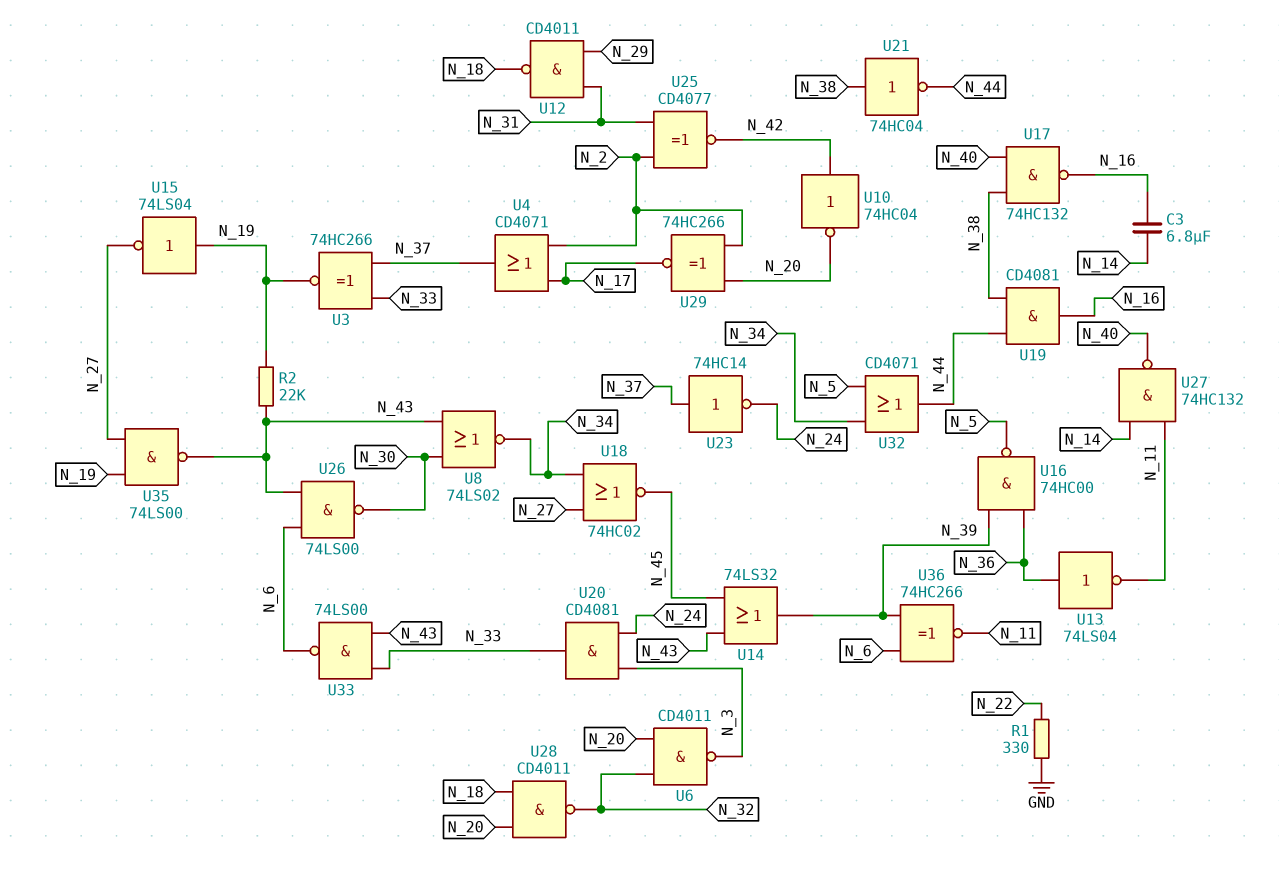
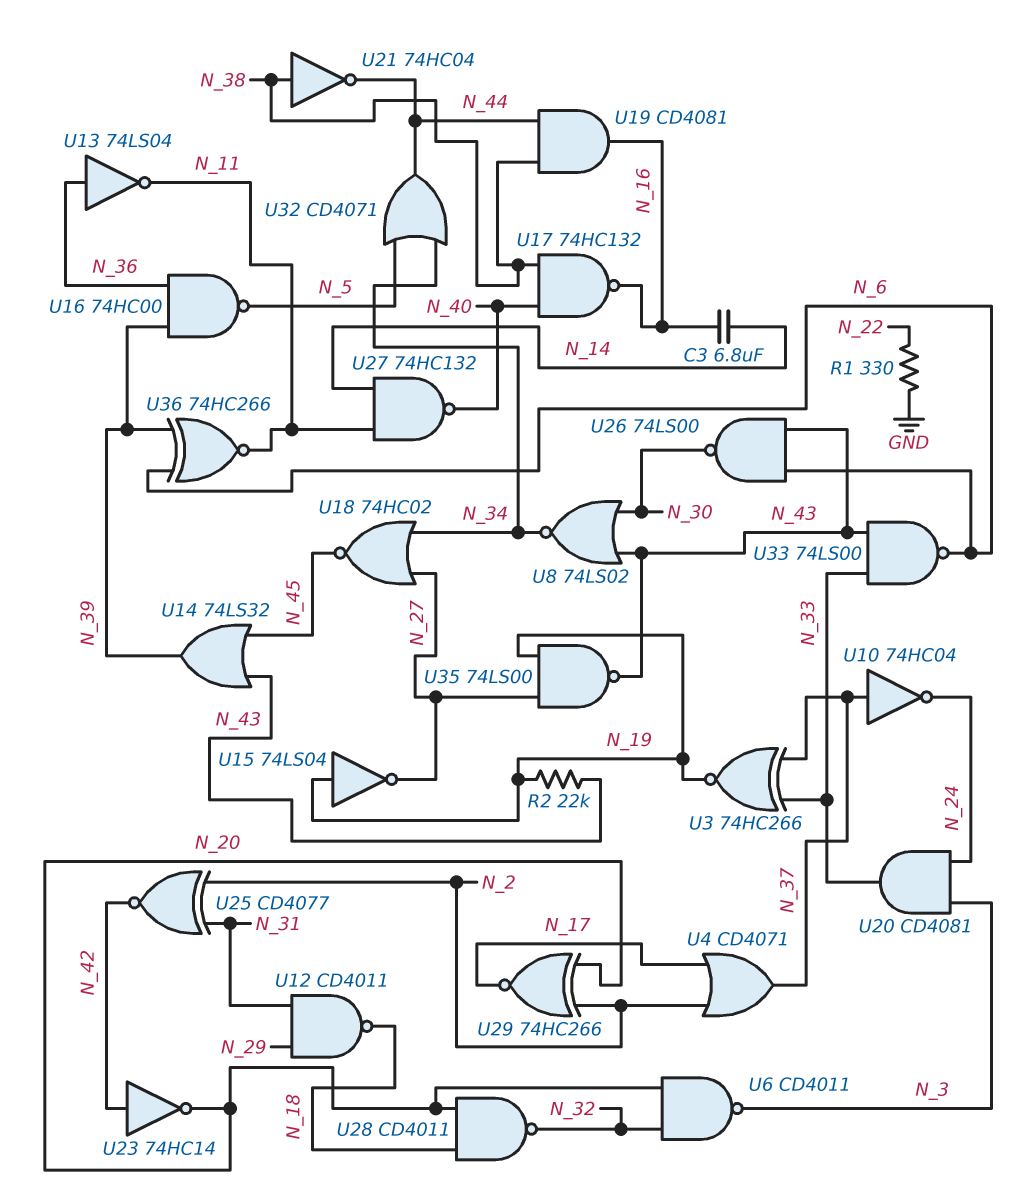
U10: NOT 74HC04 (in N_42, out N_20) -> NOT 74HC04 (in N_37, out N_24)
U23: NOT 74HC14 (in N_37, out N_24) -> NOT 74HC14 (in N_42, out N_20)

